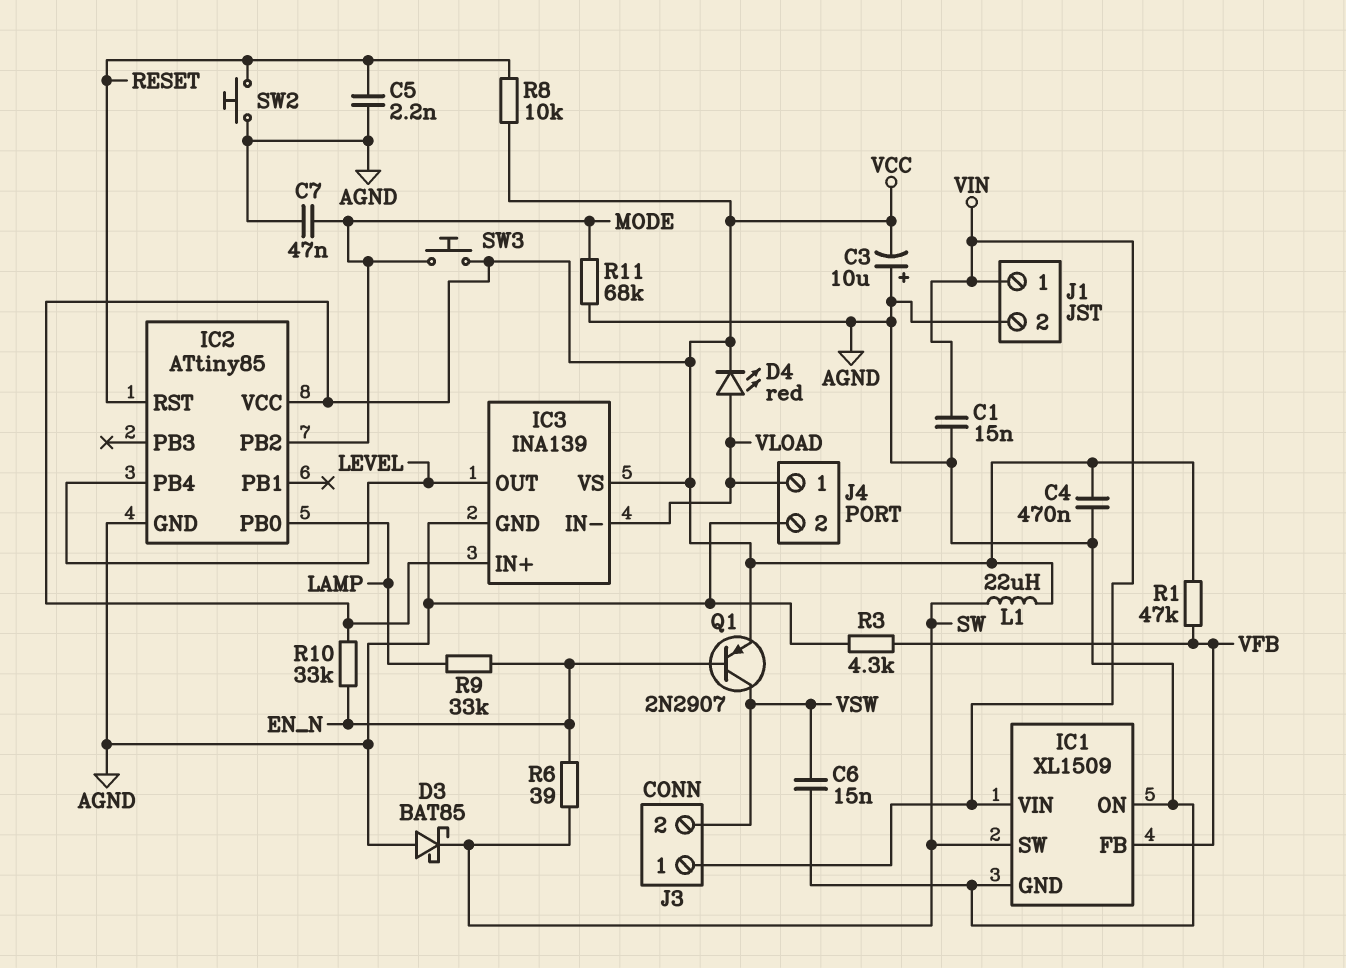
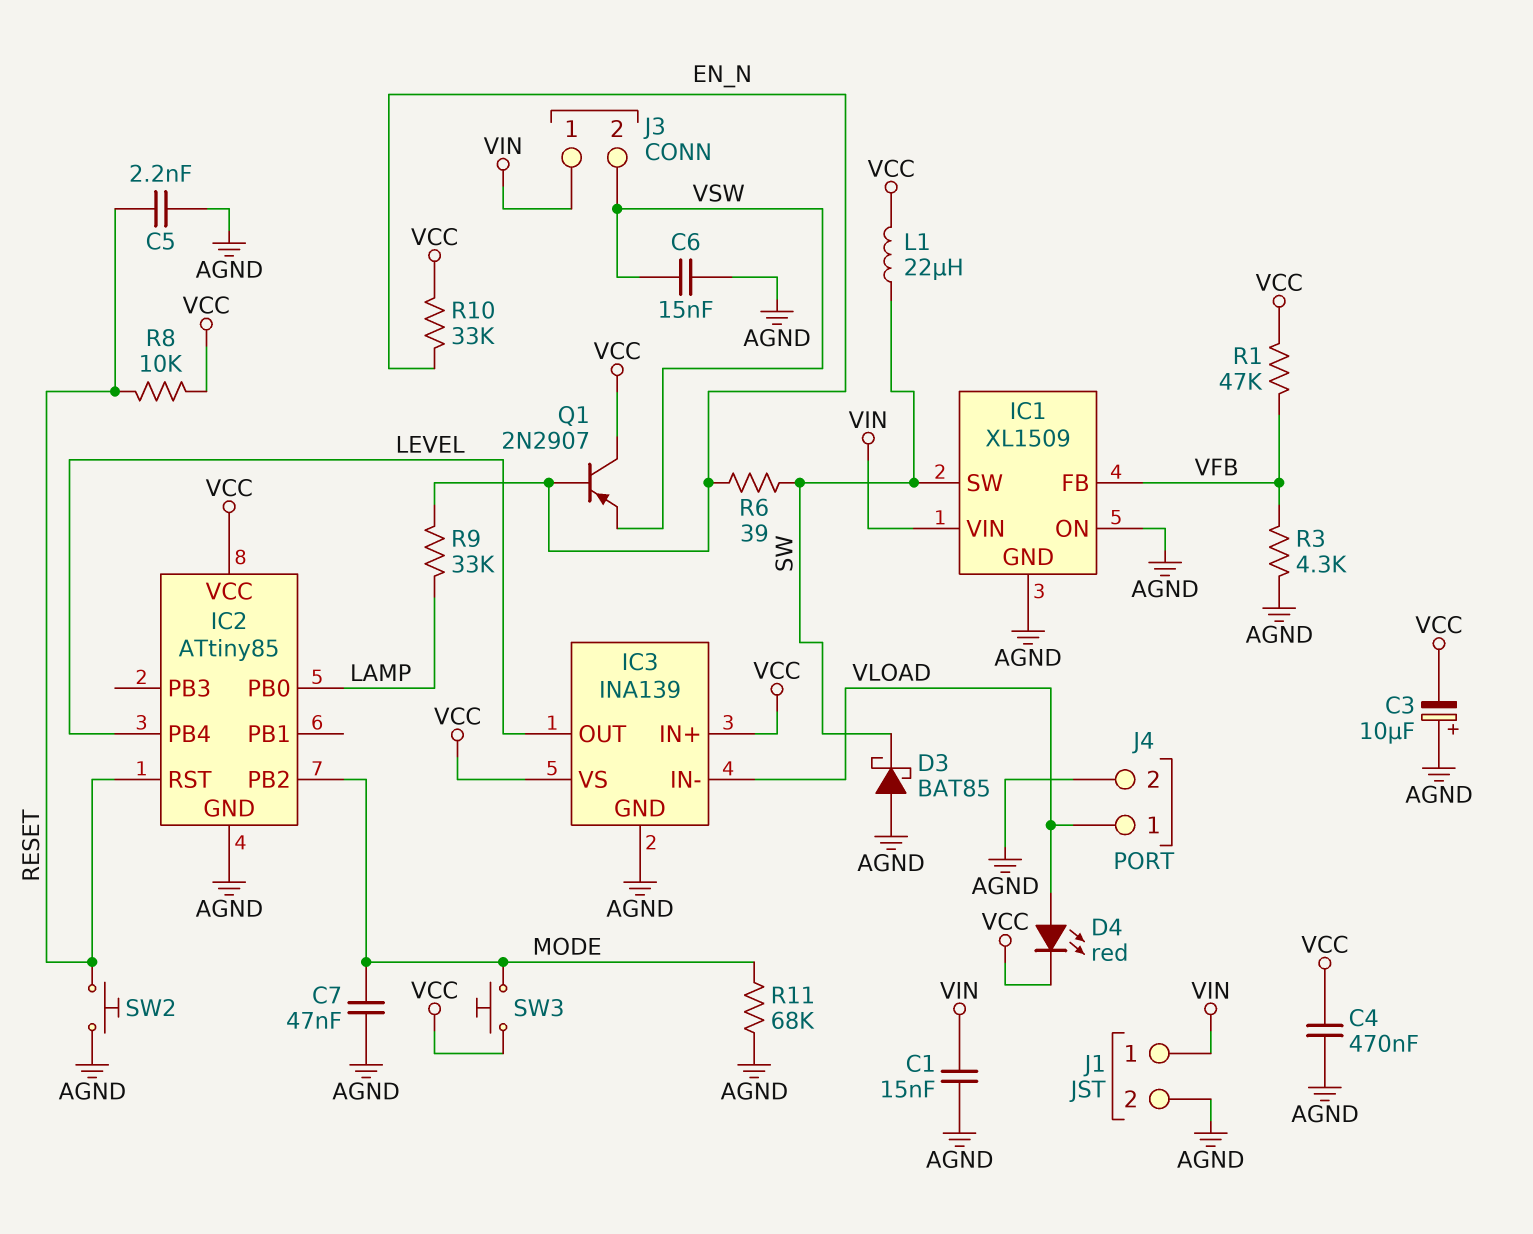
Q1: PNP 2N2907 (B EN_N, C VSW, E VCC) -> PNP 2N2907 (B EN_N, C VCC, E VSW)

